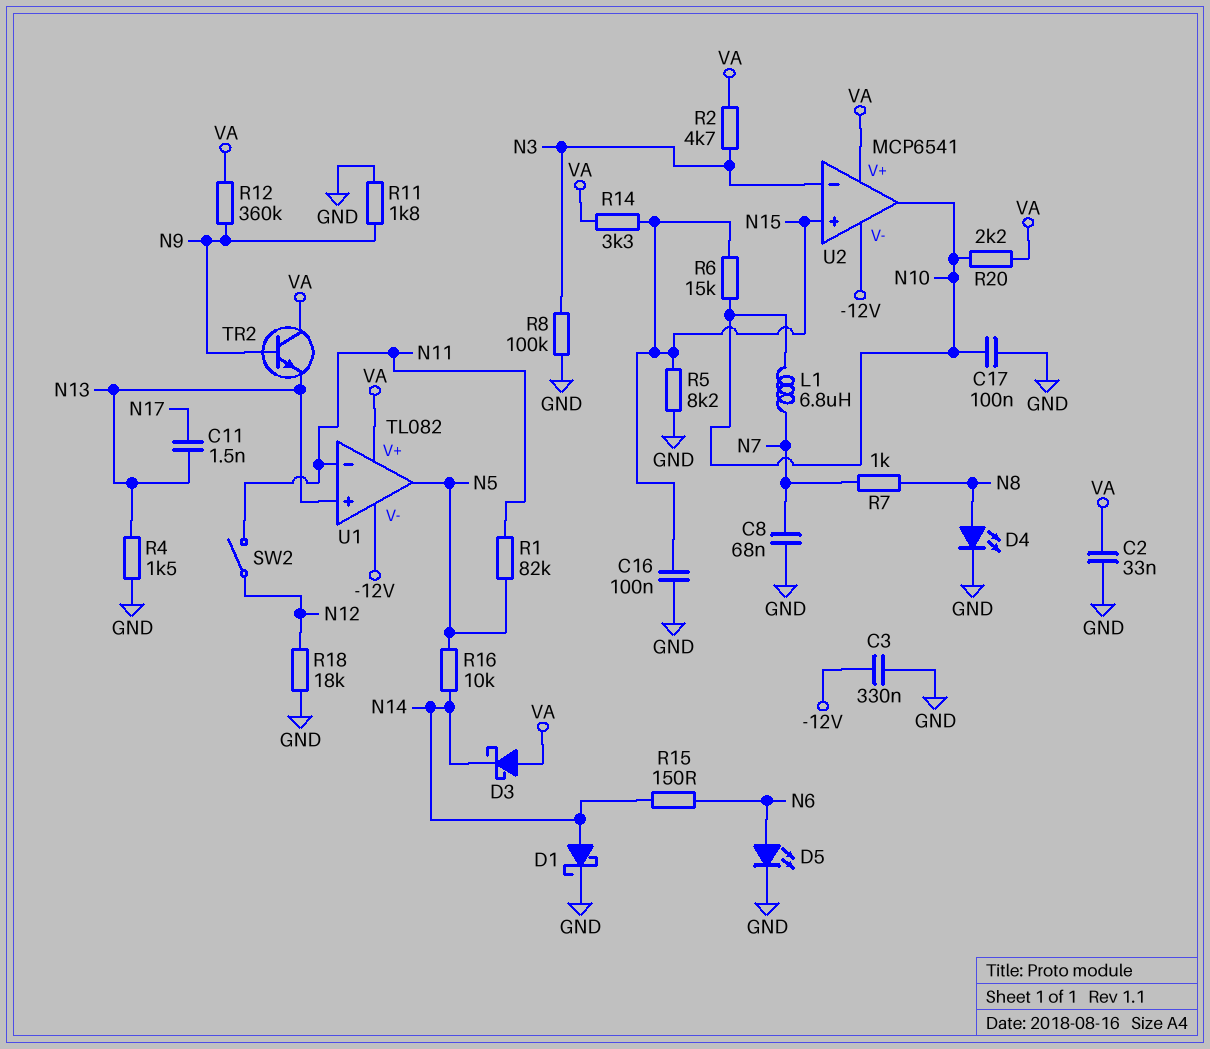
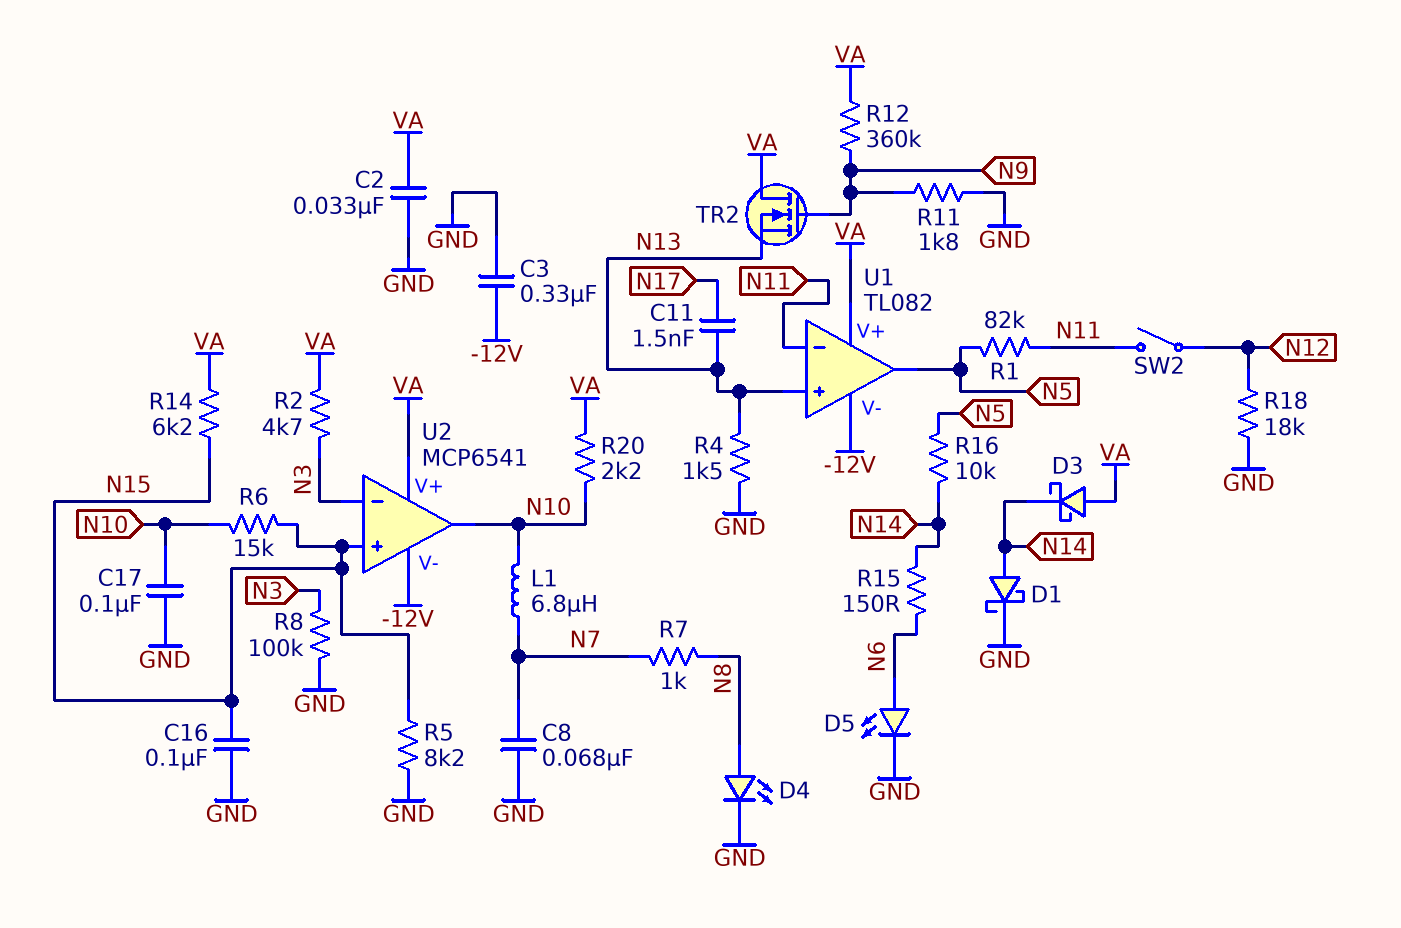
R14: 3.3k (N15, VA) -> 6.2k (N15, VA)
TR2: NPN (B N9, C VA, E N13) -> NMOS (G N9, D VA, S N13)

